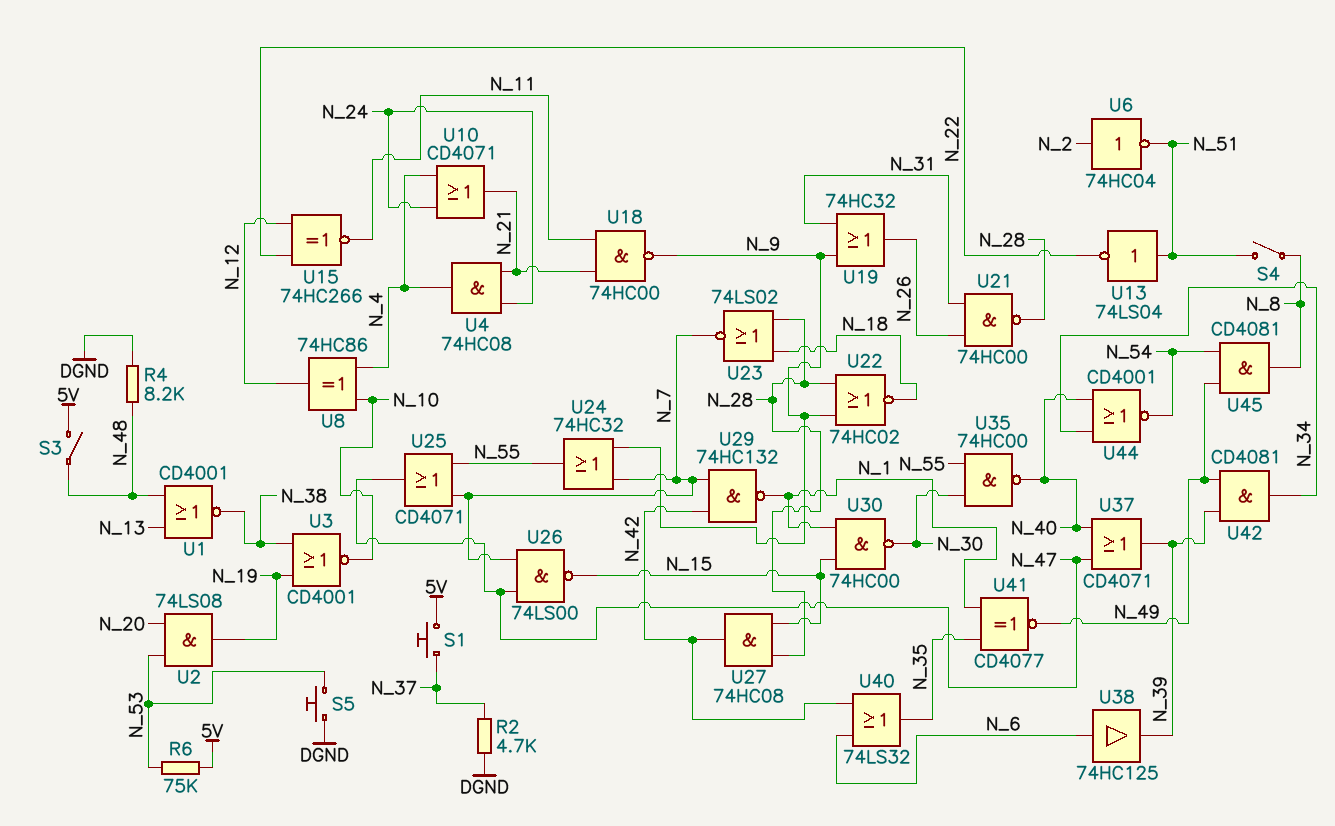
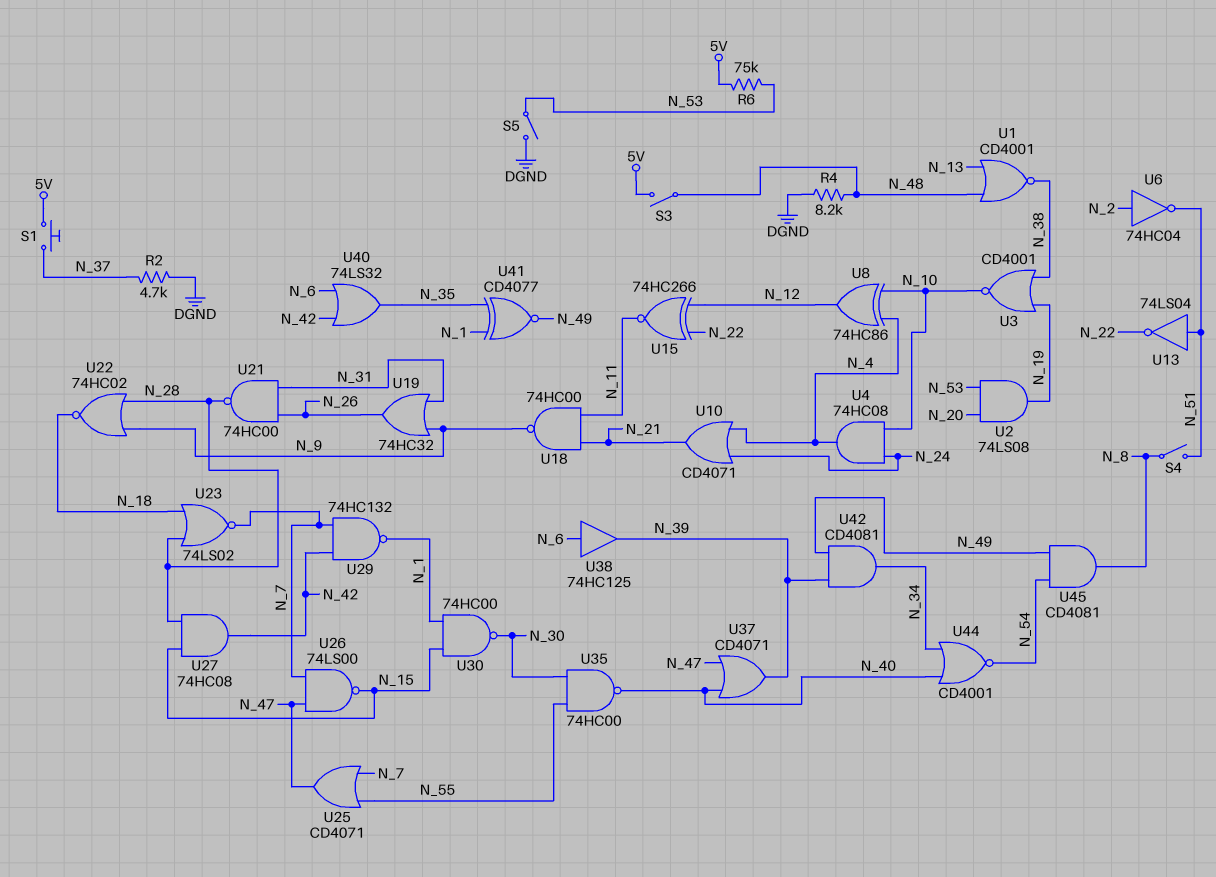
S5: button (DGND, N_53) -> switch (DGND, N_53)
U4: AND 74HC08 (in N_21, in N_24, out N_4) -> AND 74HC08 (in N_10, in N_24, out N_4)
U24: OR 74HC32 (in N_7, in N_9, out N_55) -> none

